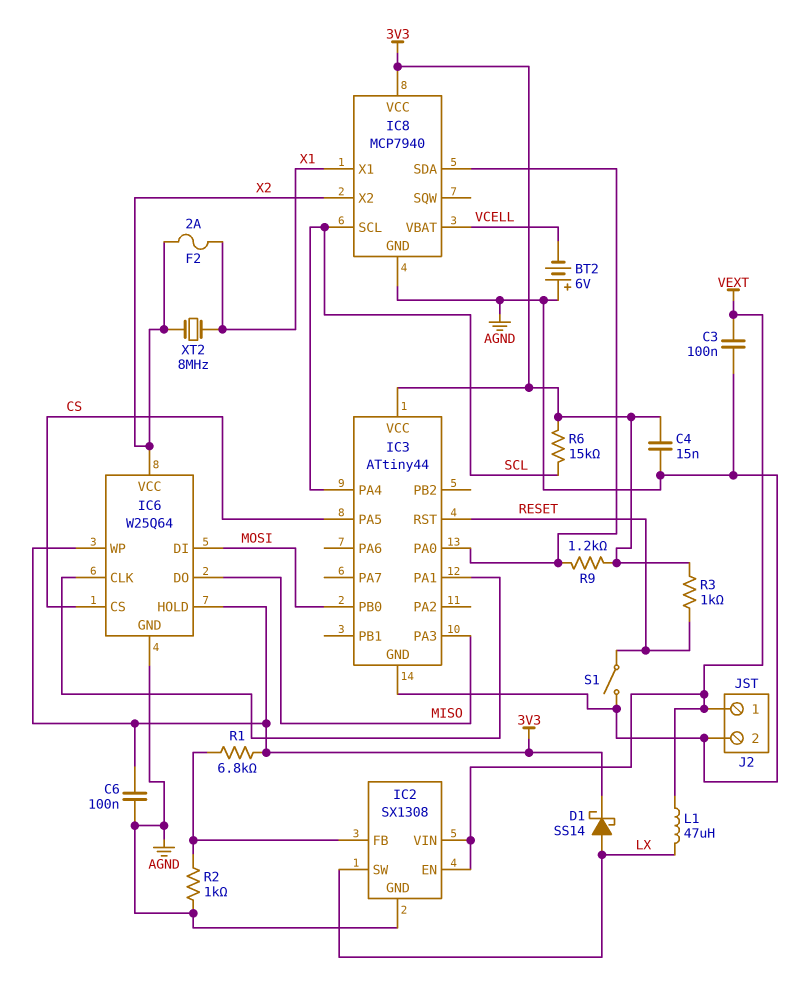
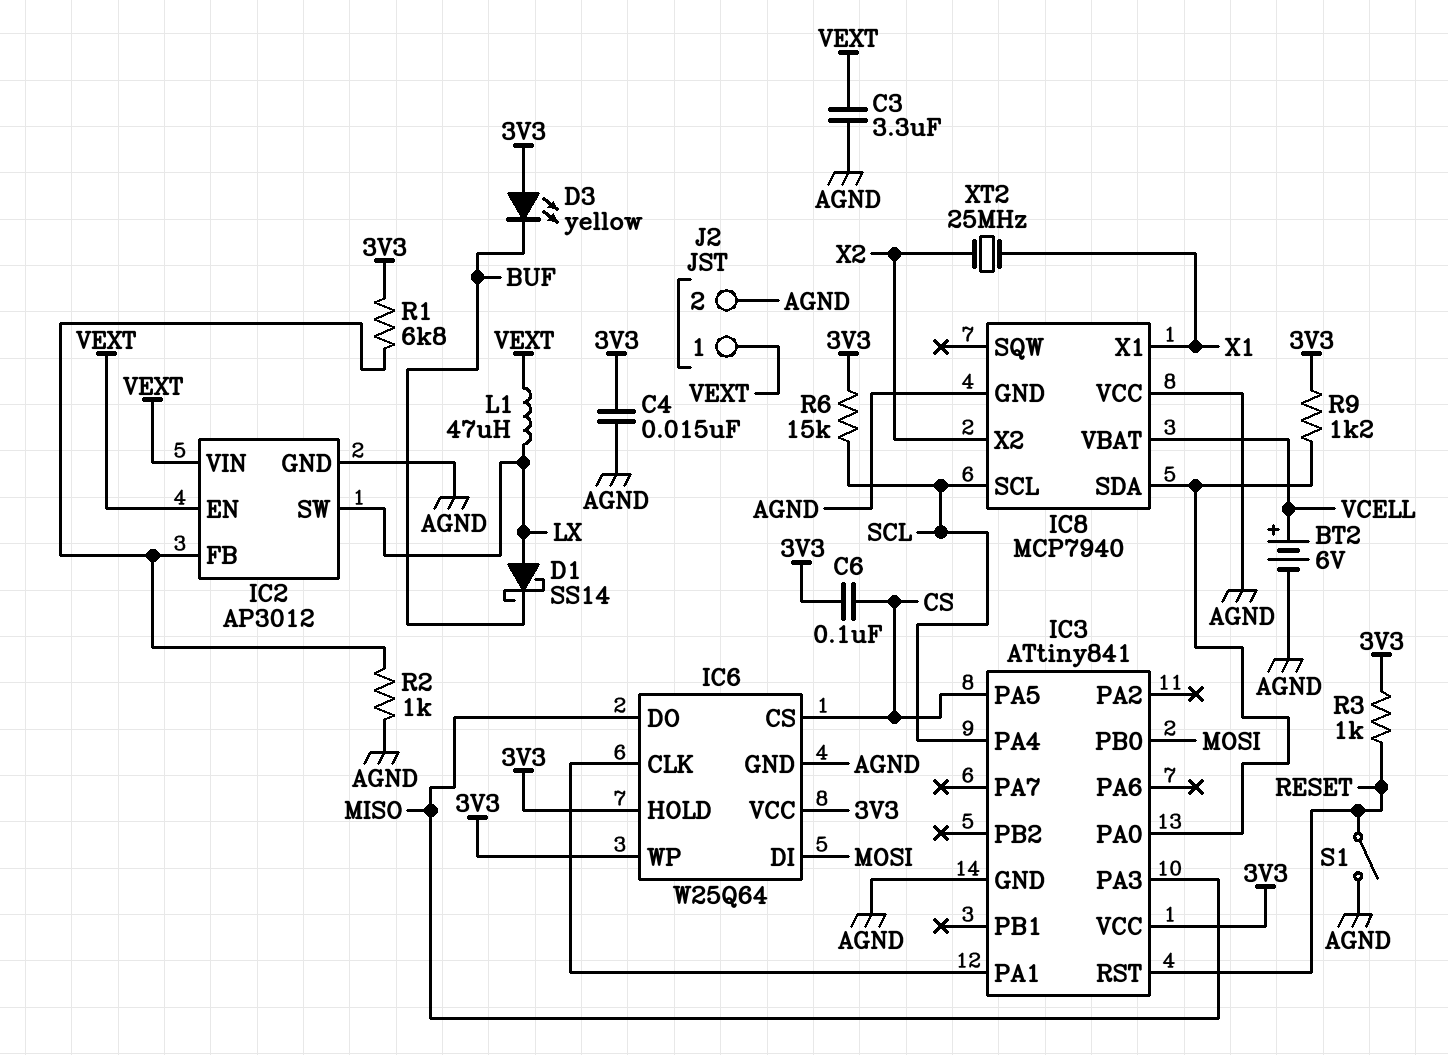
BT2: 6V (plus AGND, minus VCELL) -> 6V (plus VCELL, minus AGND)
C3: 100nF (AGND, VEXT) -> 3.3uF (AGND, VEXT)
C6: 100nF (3V3, AGND) -> 100nF (3V3, CS)
D1: schottky SS14 (A LX, K 3V3) -> schottky SS14 (A LX, K BUF)
D3: none -> LED yellow (A 3V3, K BUF)
F2: 2A (X1, X2) -> none
IC2: SX1308 -> AP3012
IC3: ATtiny44 -> ATtiny841
IC6 pin VCC: X2 -> 3V3
IC8 pin VCC: 3V3 -> AGND
XT2: 8MHz (X1, X2) -> 25MHz (X1, X2)

